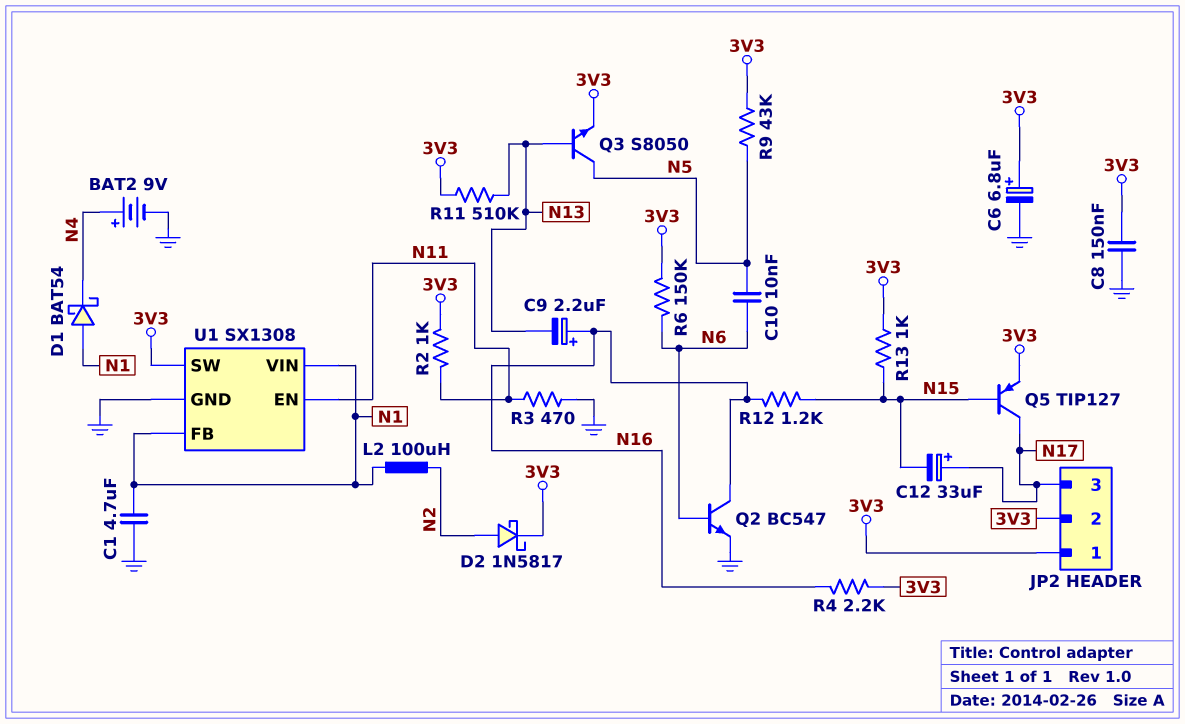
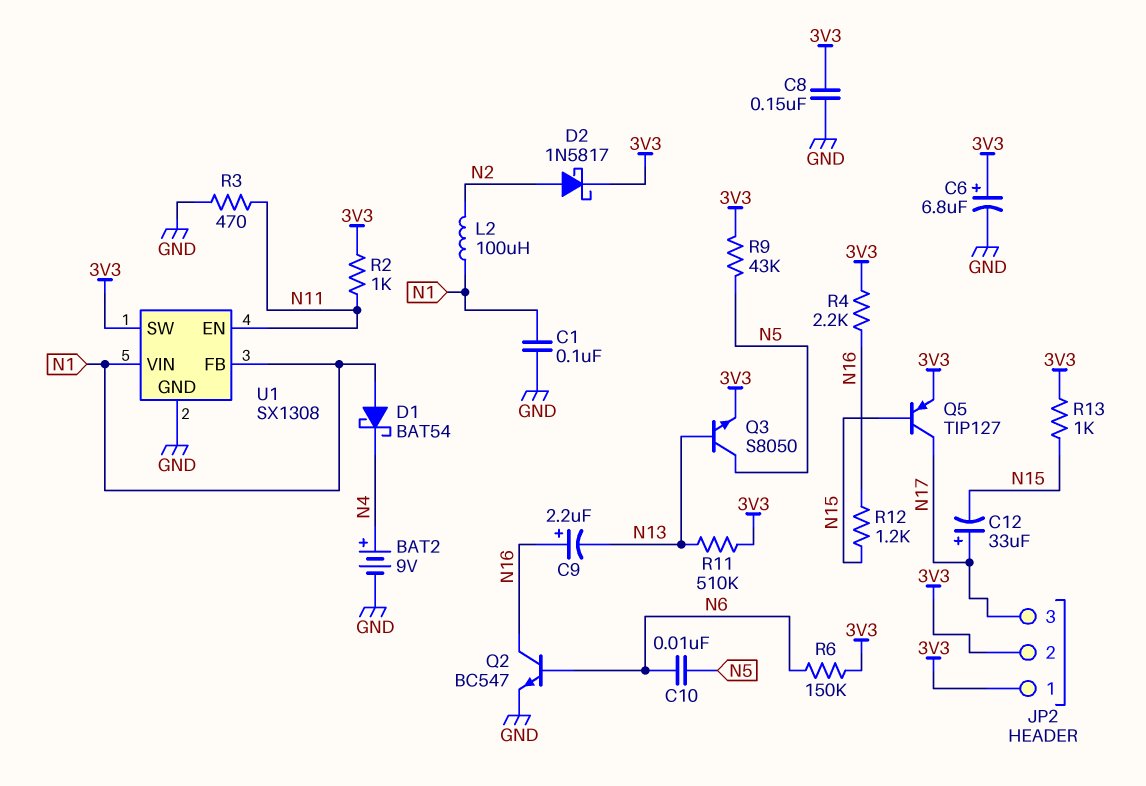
C1: 4.7uF (GND, N1) -> 100nF (GND, N1)

